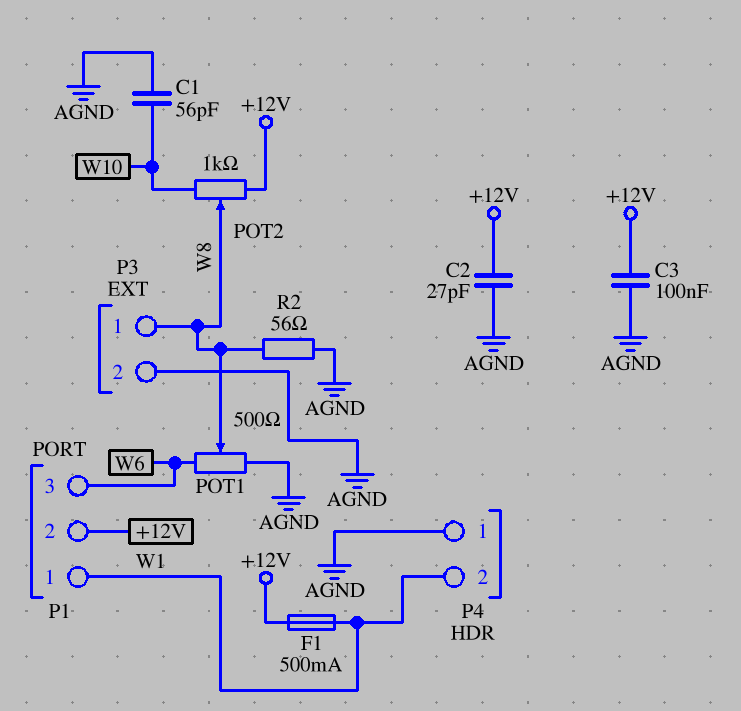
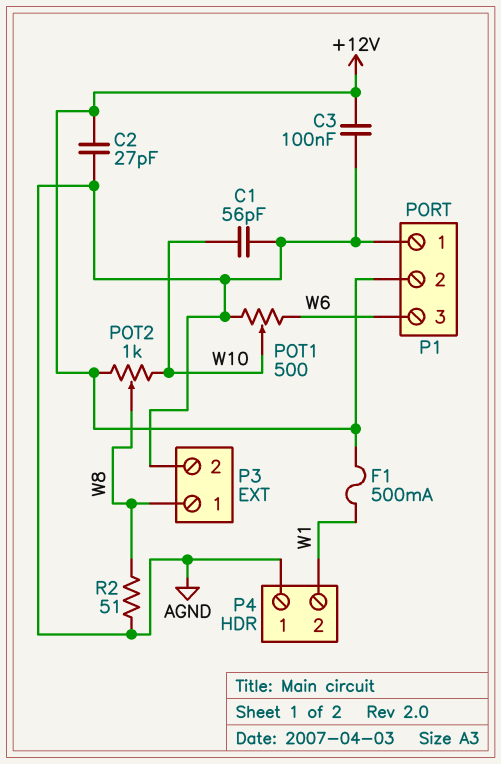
P1 pin 1: W1 -> AGND
POT1: 500 (AGND, W6, wiper W8) -> 500 (AGND, W6, wiper W10)
R2: 56 (AGND, W8) -> 51 (AGND, W8)

